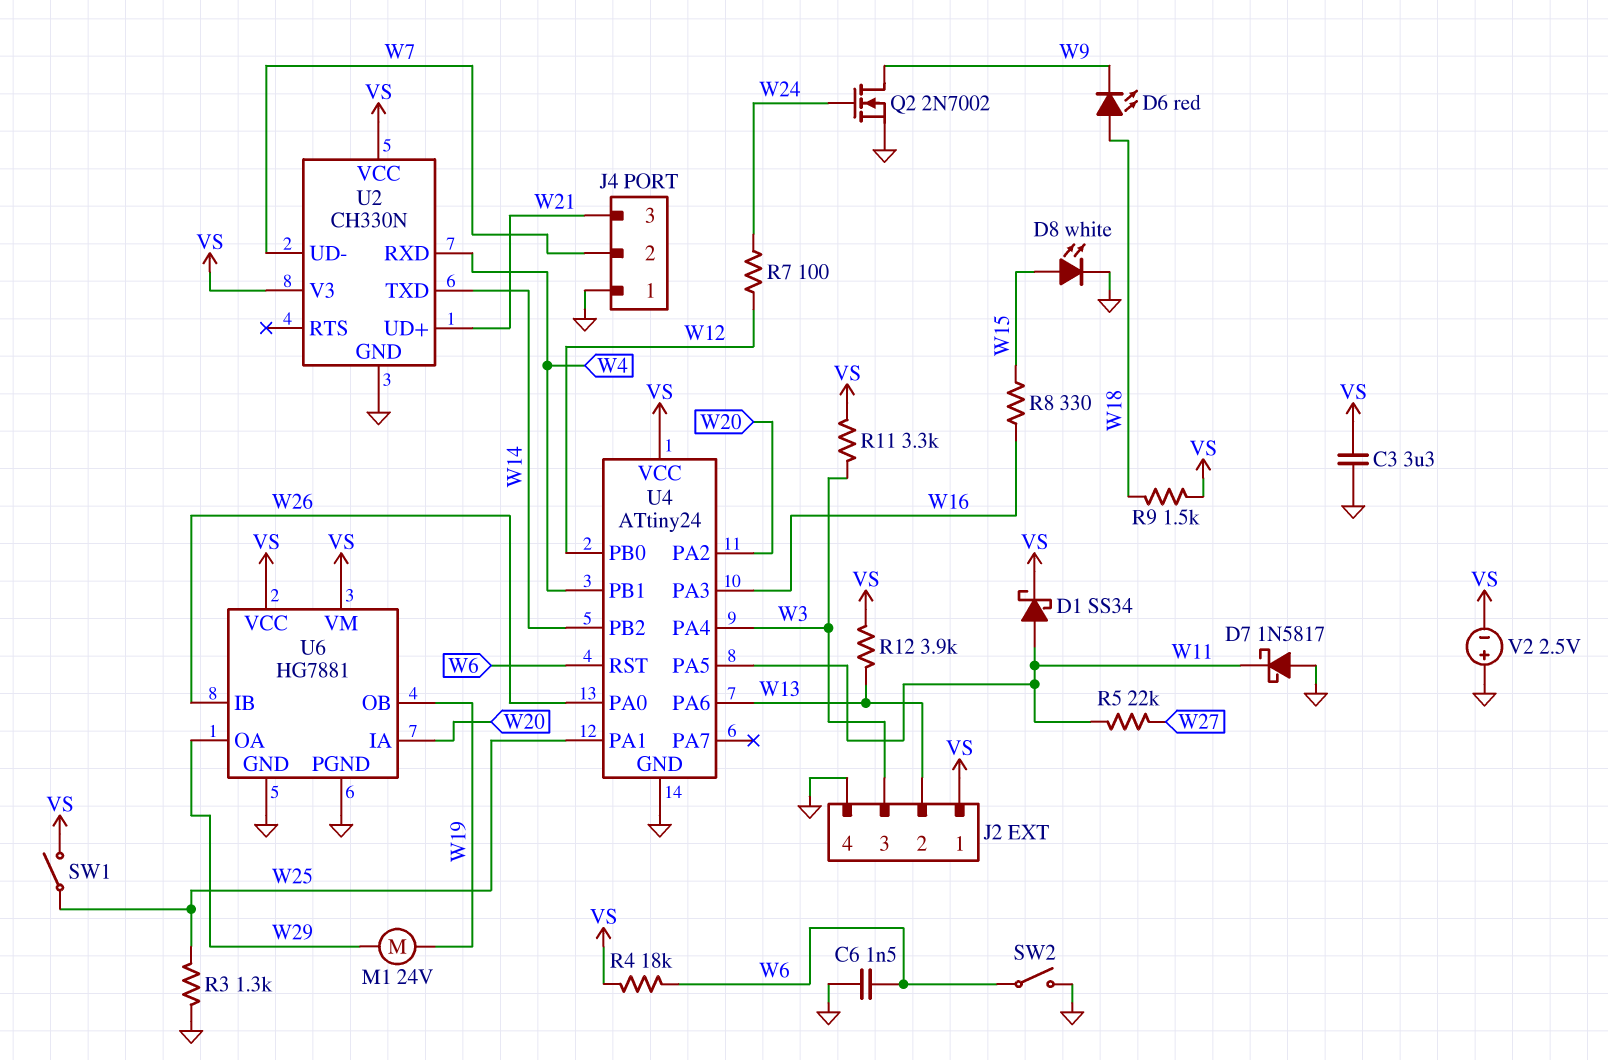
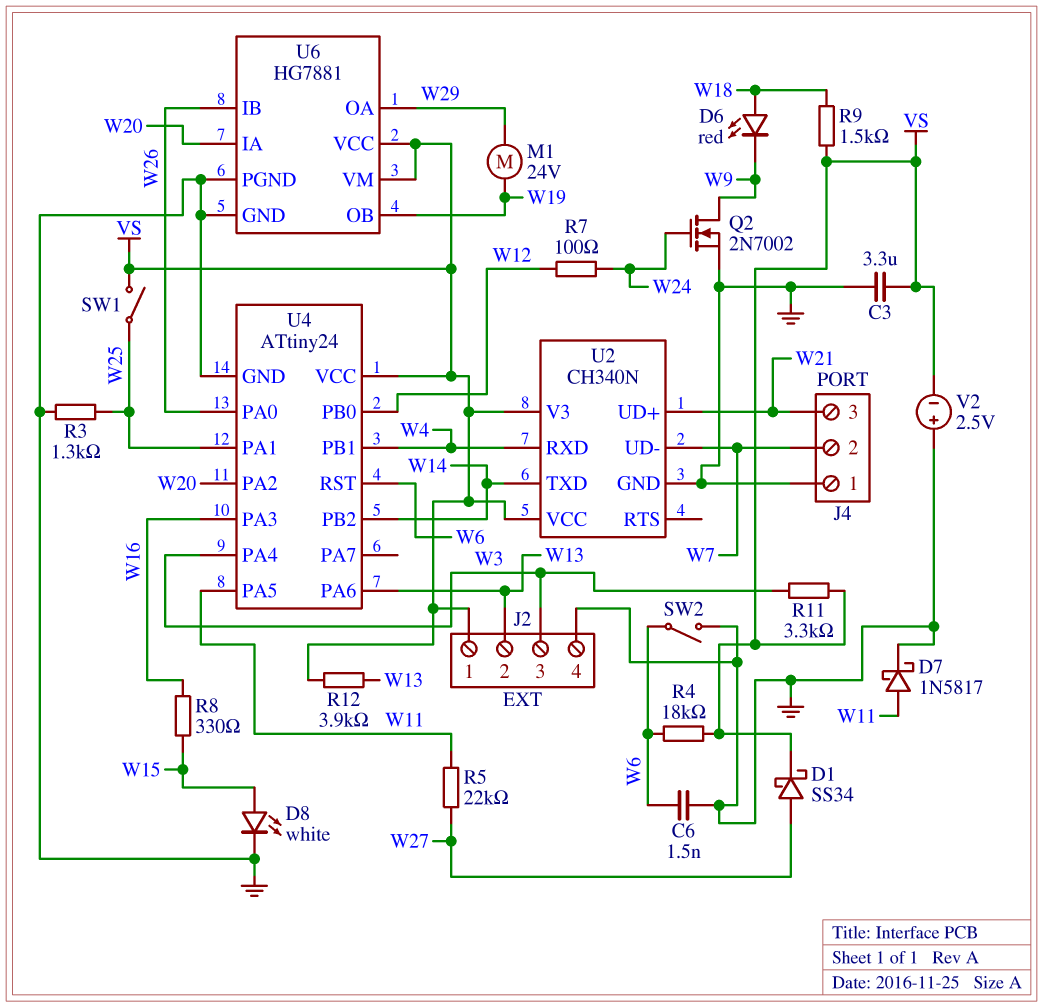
D1: schottky SS34 (A W11, K VS) -> schottky SS34 (A W27, K VS)
D7: schottky 1N5817 (A GND, K W11) -> schottky 1N5817 (A W11, K GND)
U2: CH330N -> CH340N

